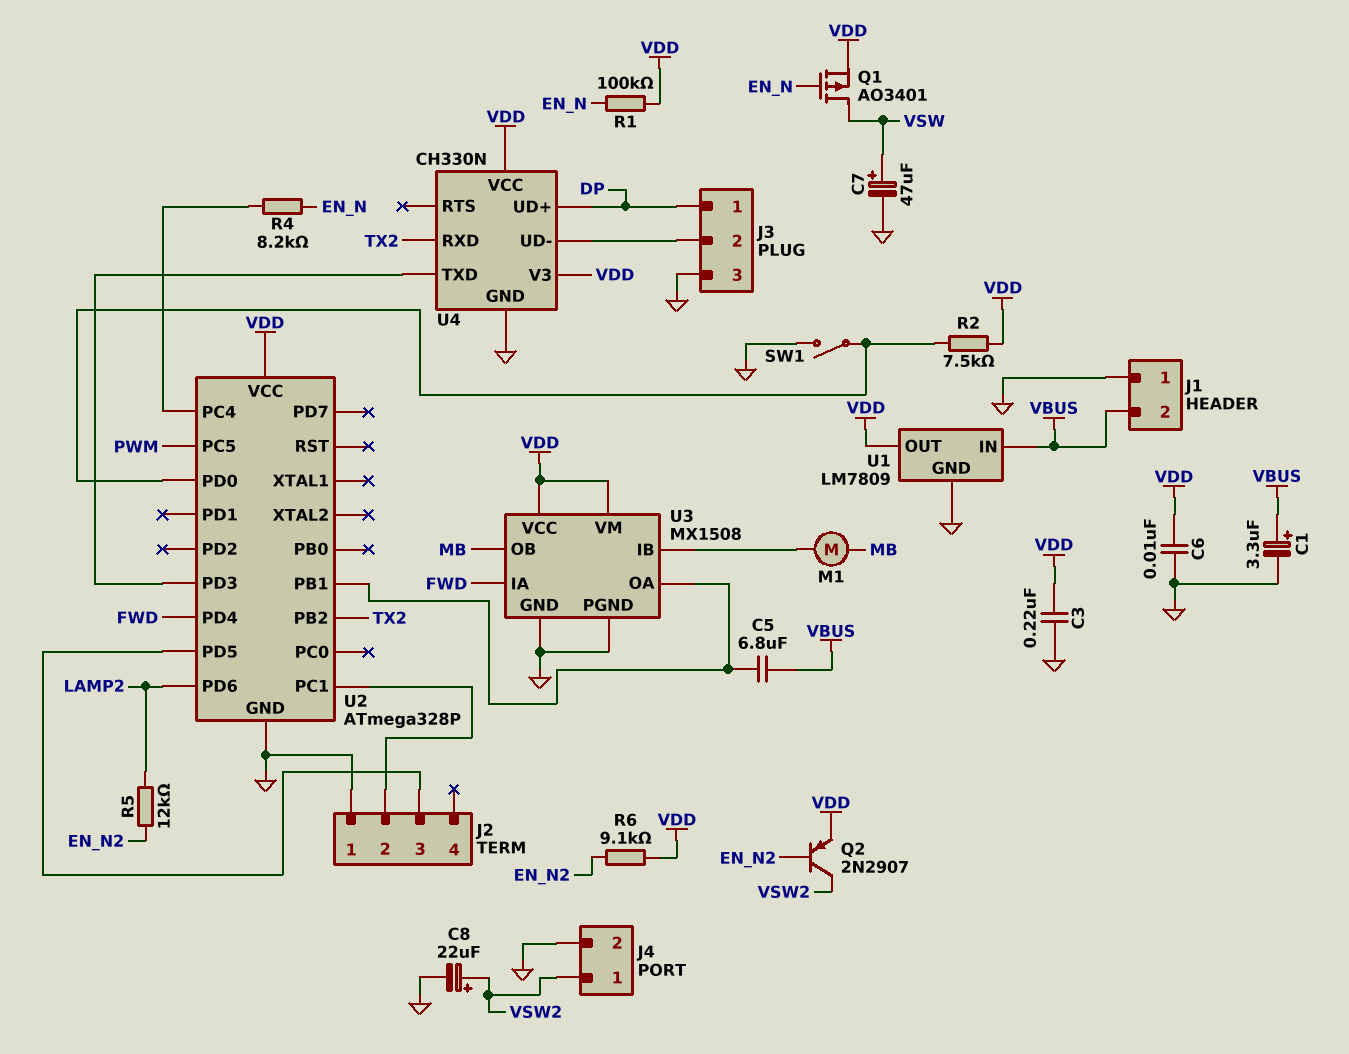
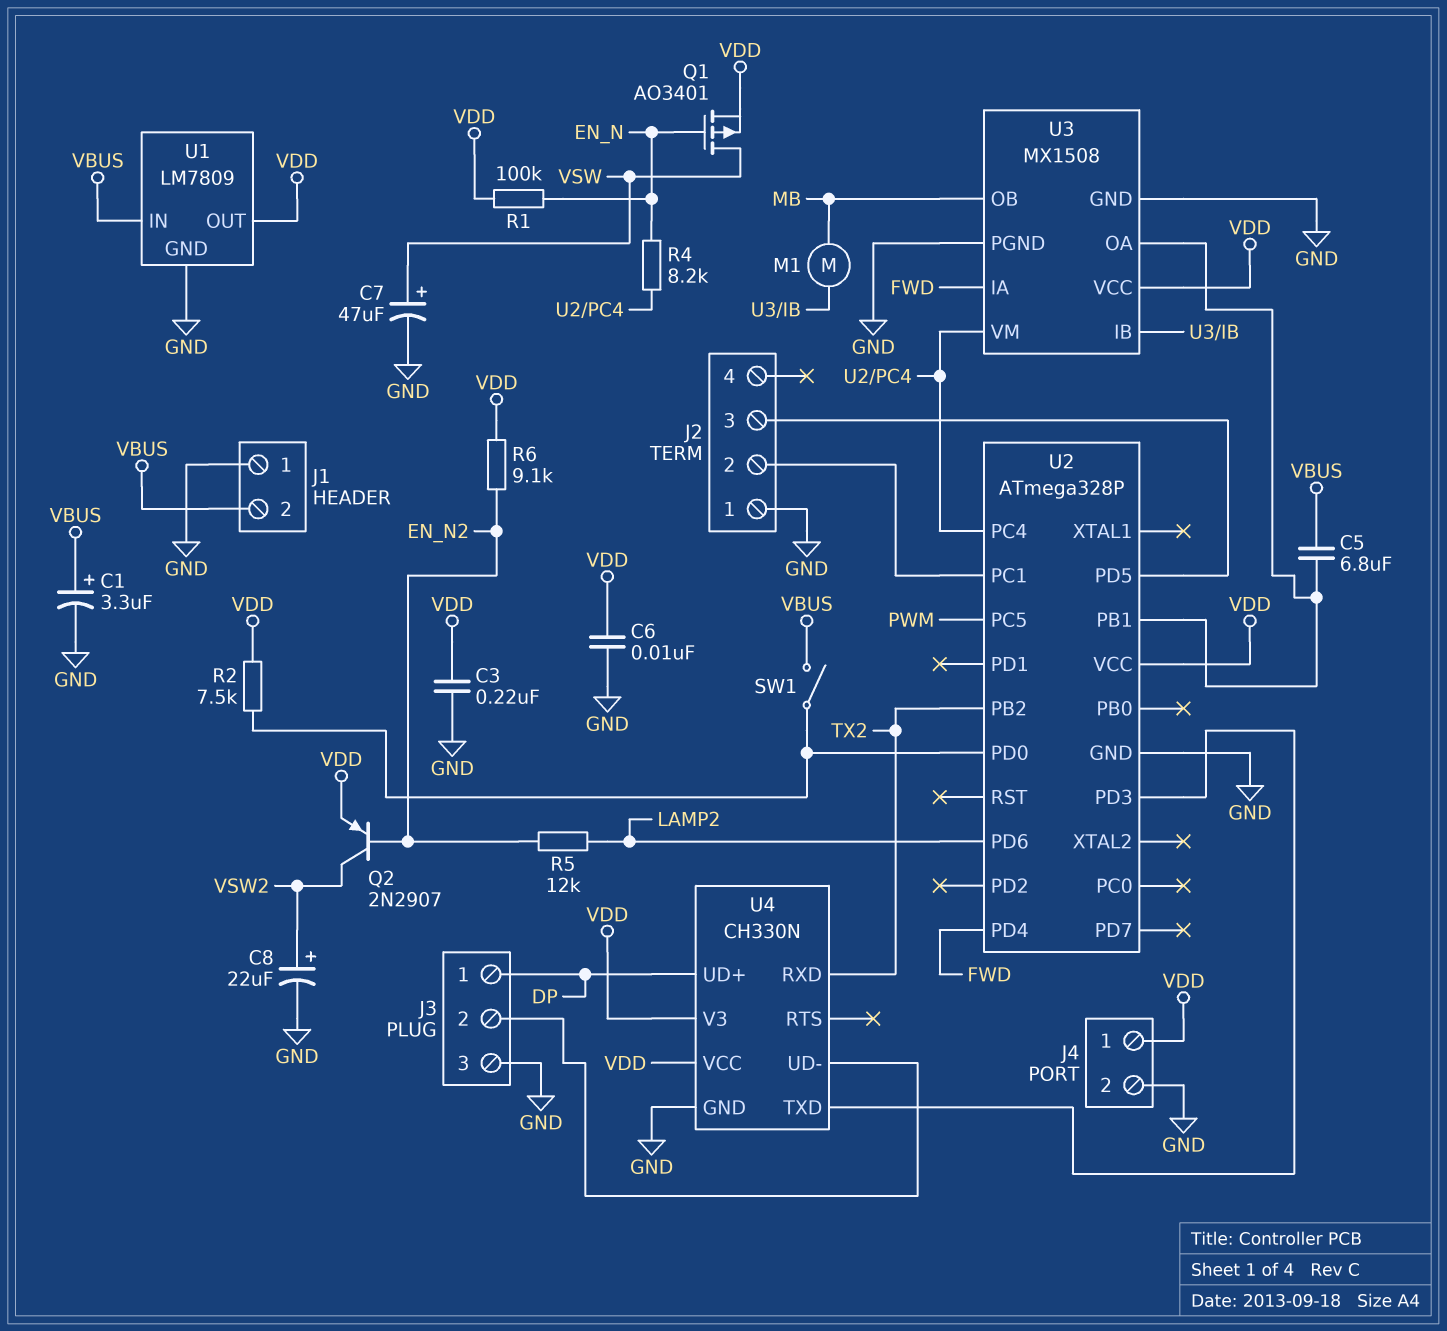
J4 pin 1: VSW2 -> VDD
SW1: switch (GND, U2/PD0) -> switch (U2/PD0, VBUS)
U3 pin VM: VDD -> U2/PC4

